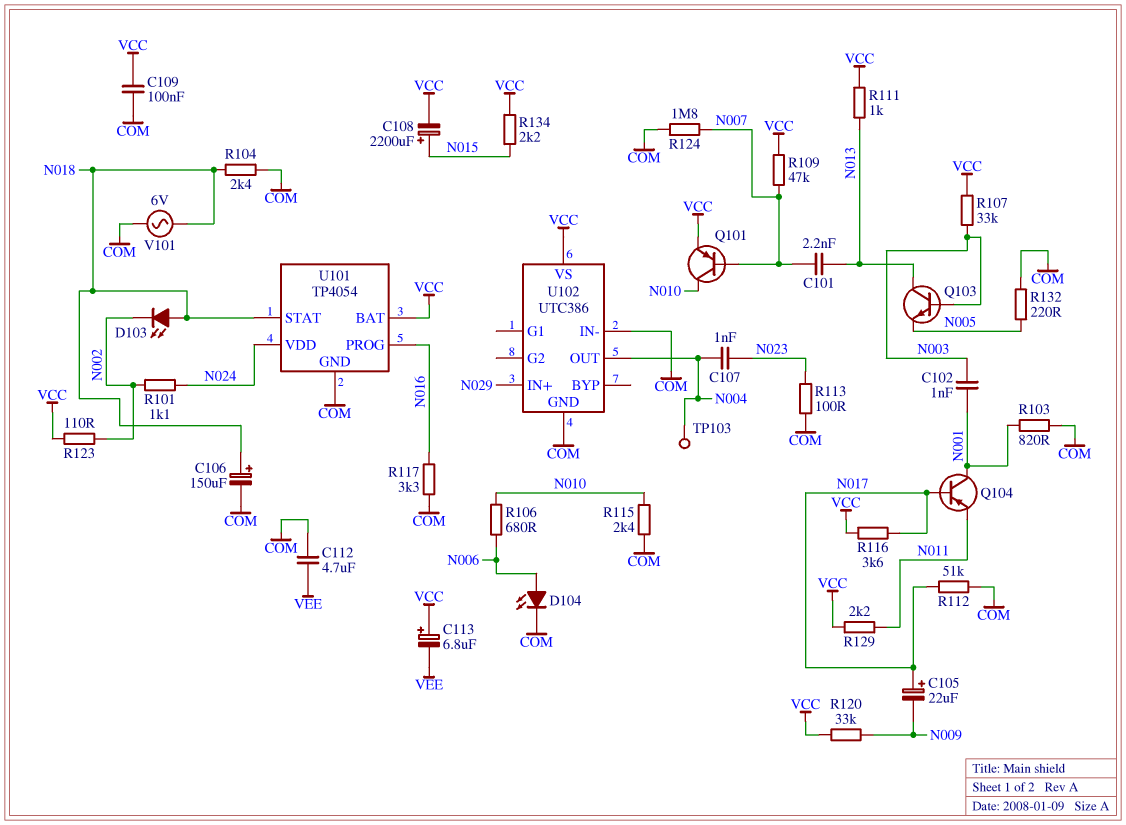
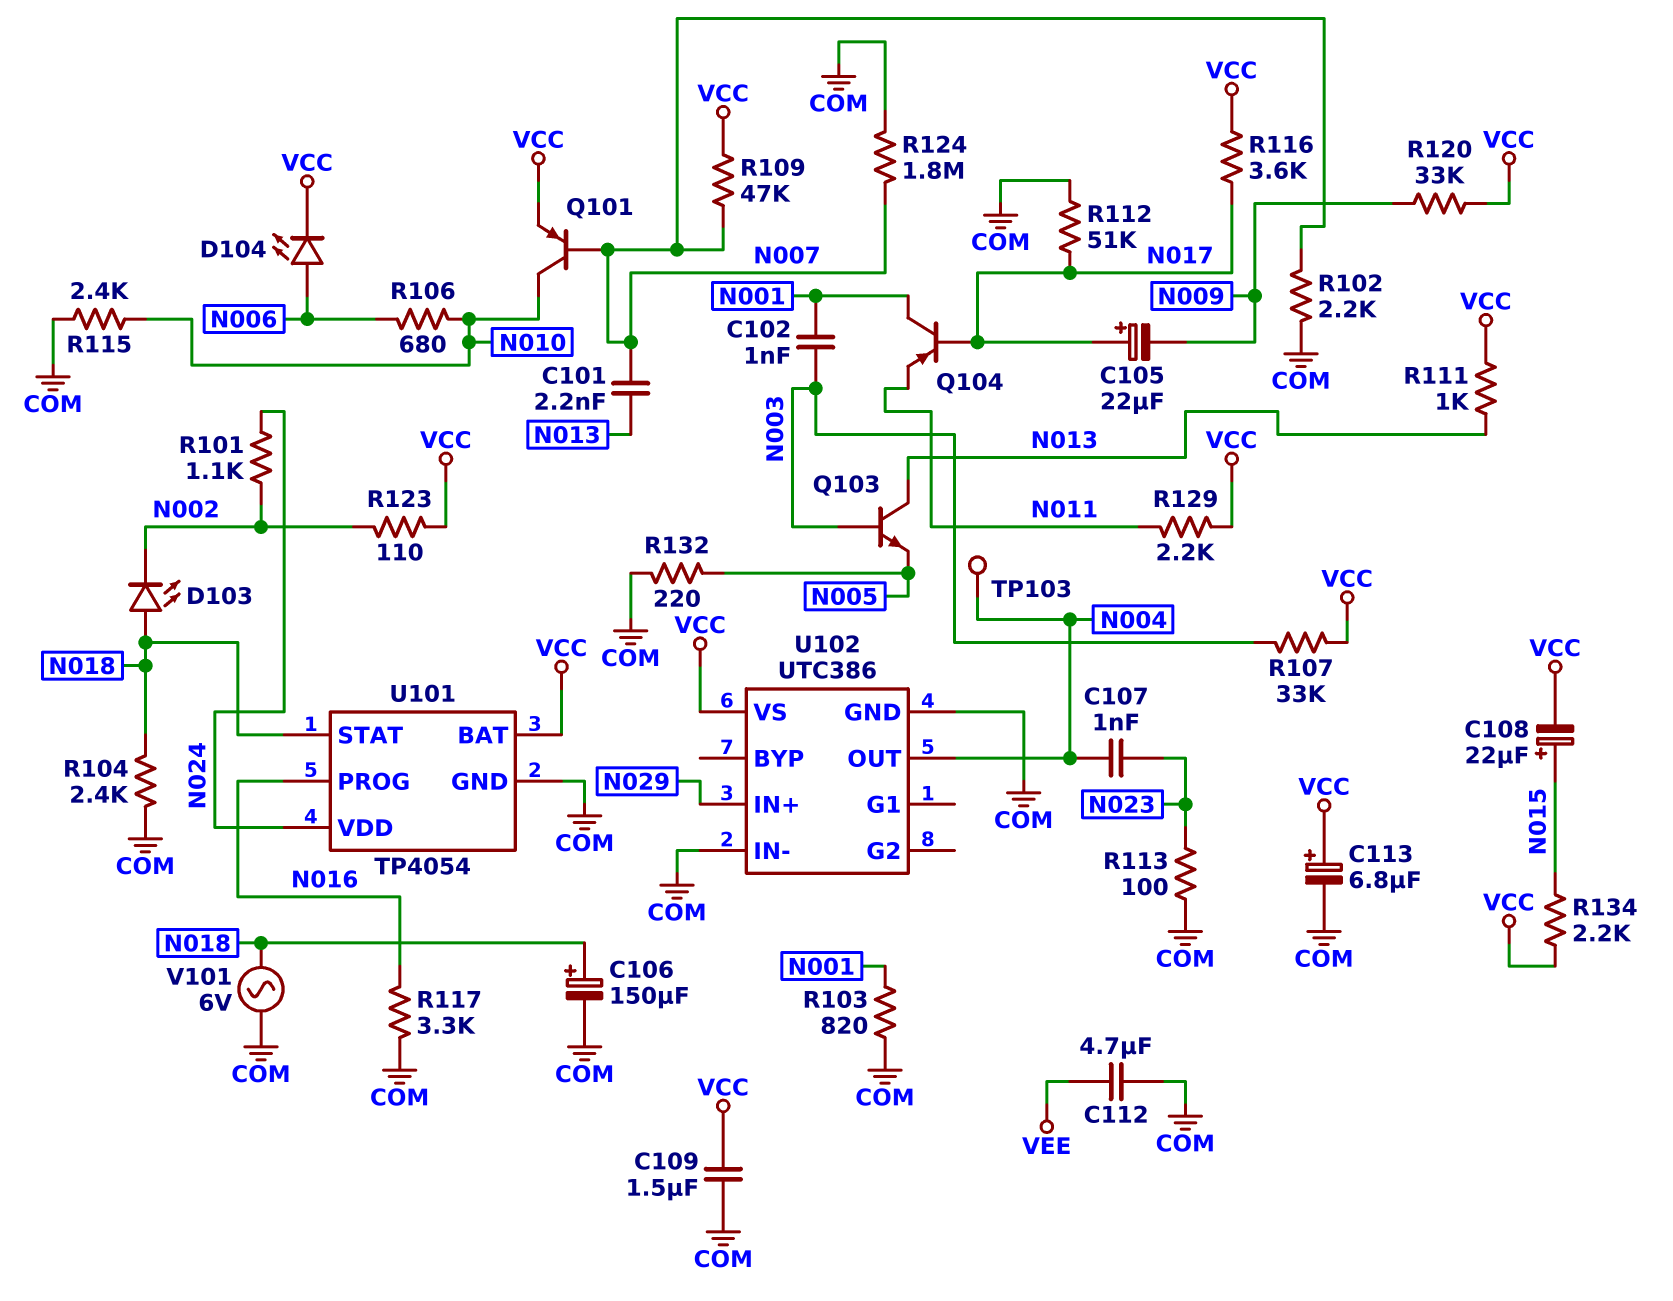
C108: 2200uF (plus N015, minus VCC) -> 22uF (plus N015, minus VCC)
C109: 100nF (COM, VCC) -> 1.5uF (COM, VCC)
C113: 6.8uF (plus VCC, minus VEE) -> 6.8uF (plus VCC, minus COM)
D104: LED (A N006, K COM) -> LED (A N006, K VCC)
R102: none -> 2.2k (COM, N007)

